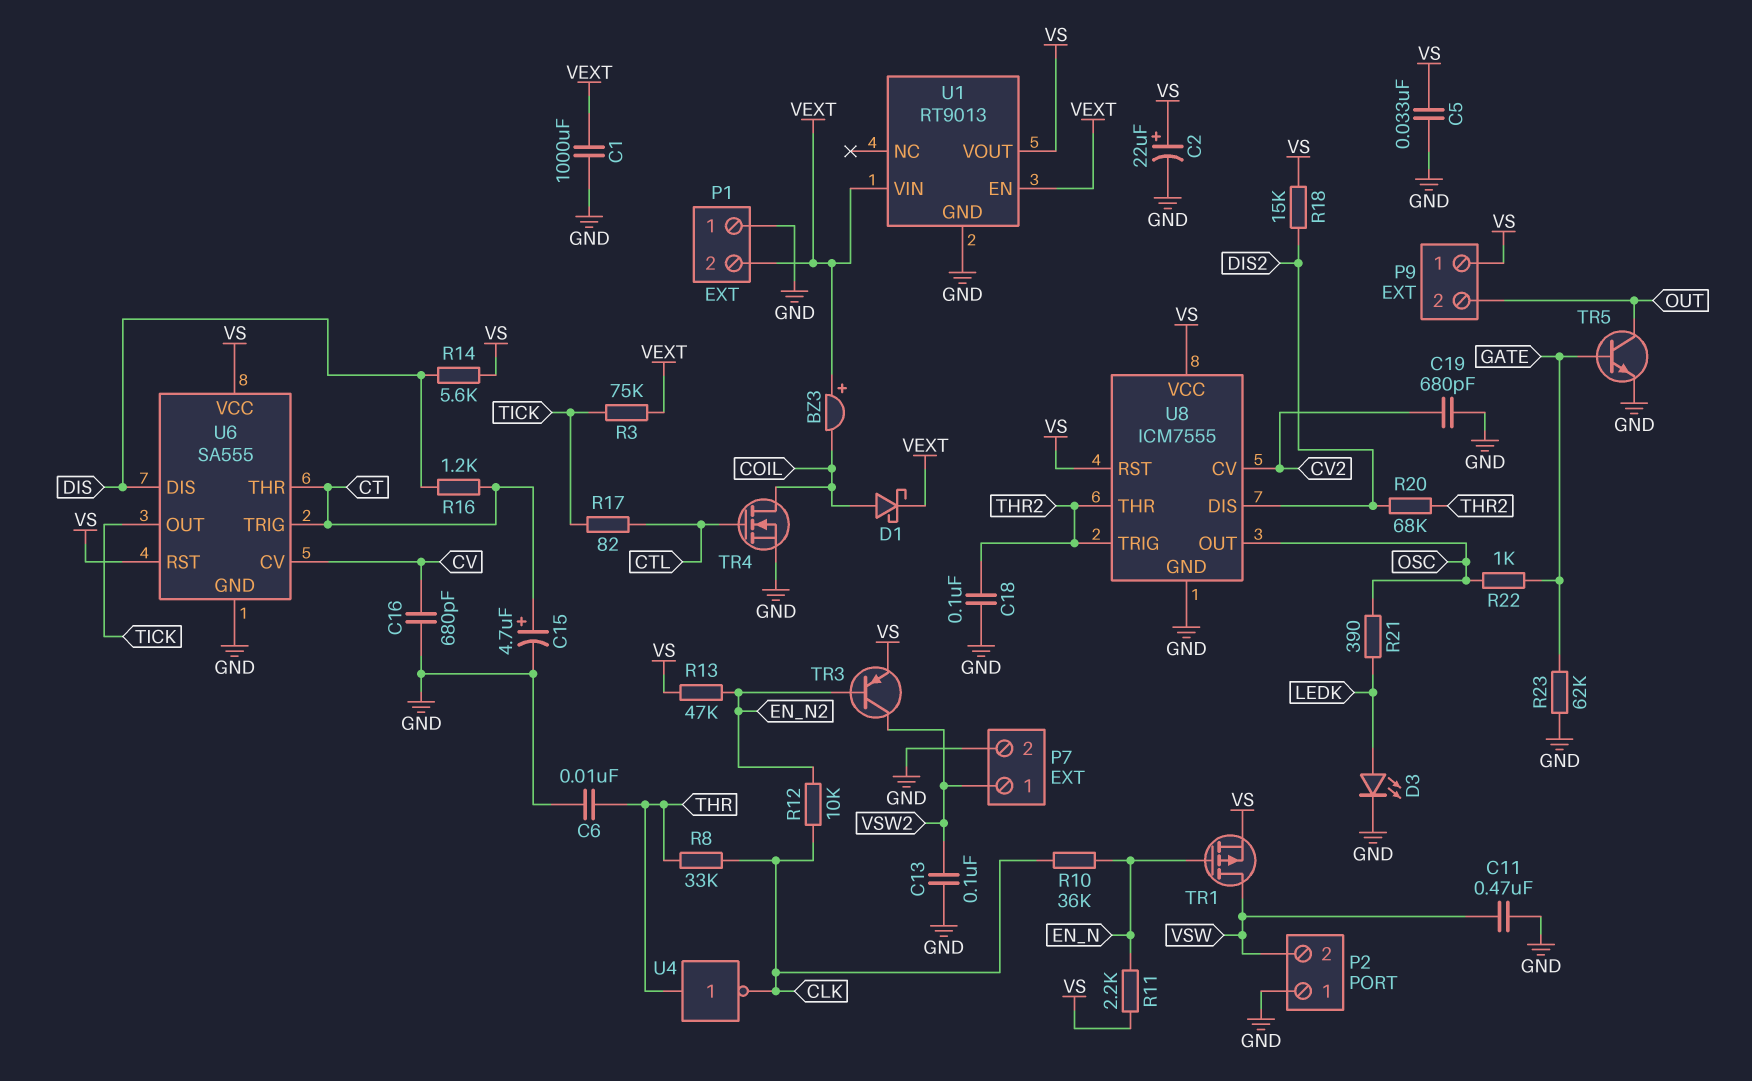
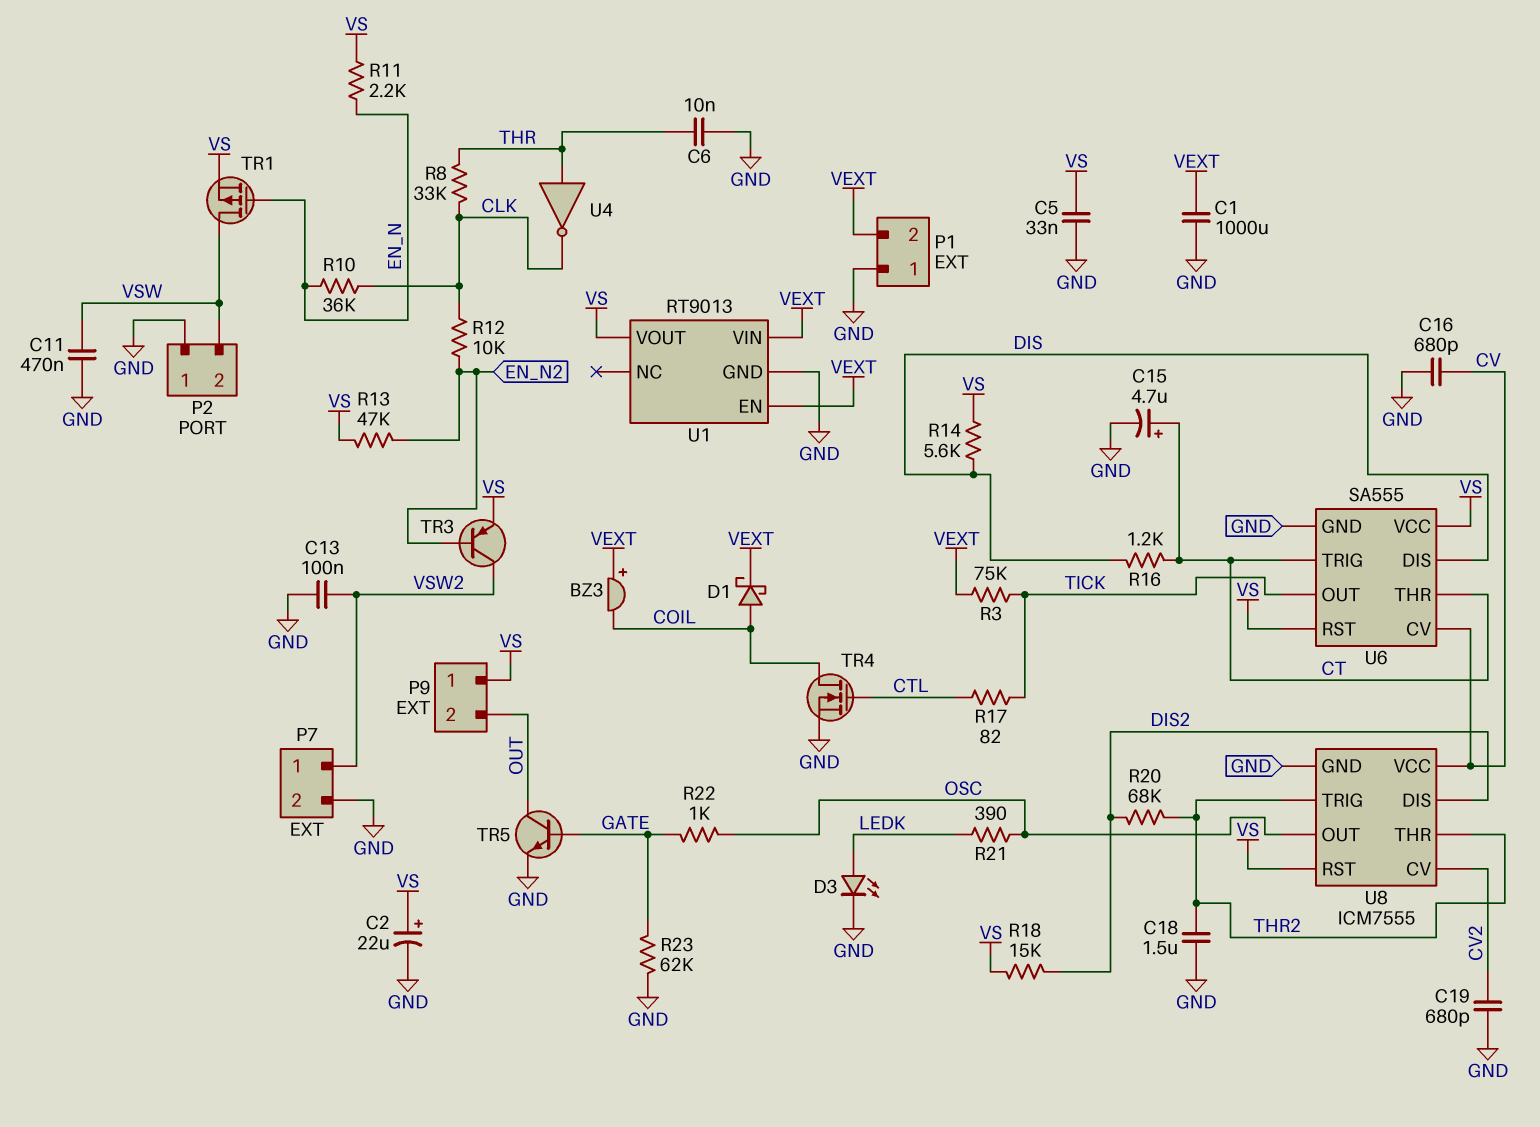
C18: 100nF (GND, THR2) -> 1.5uF (GND, THR2)
U8 pin VCC: VS -> CV

